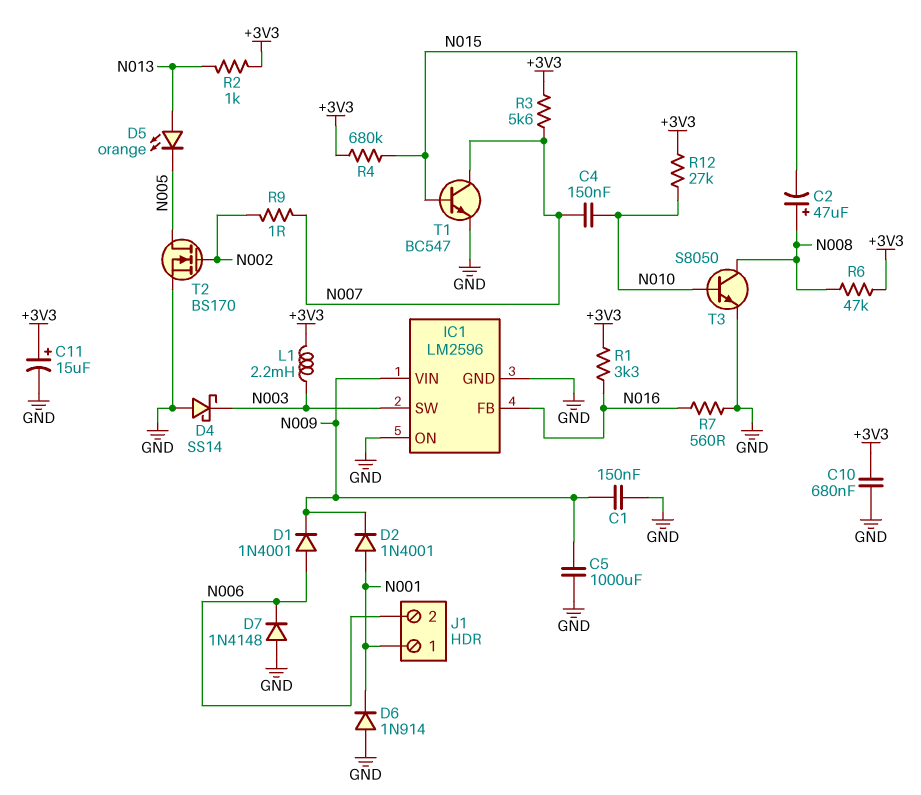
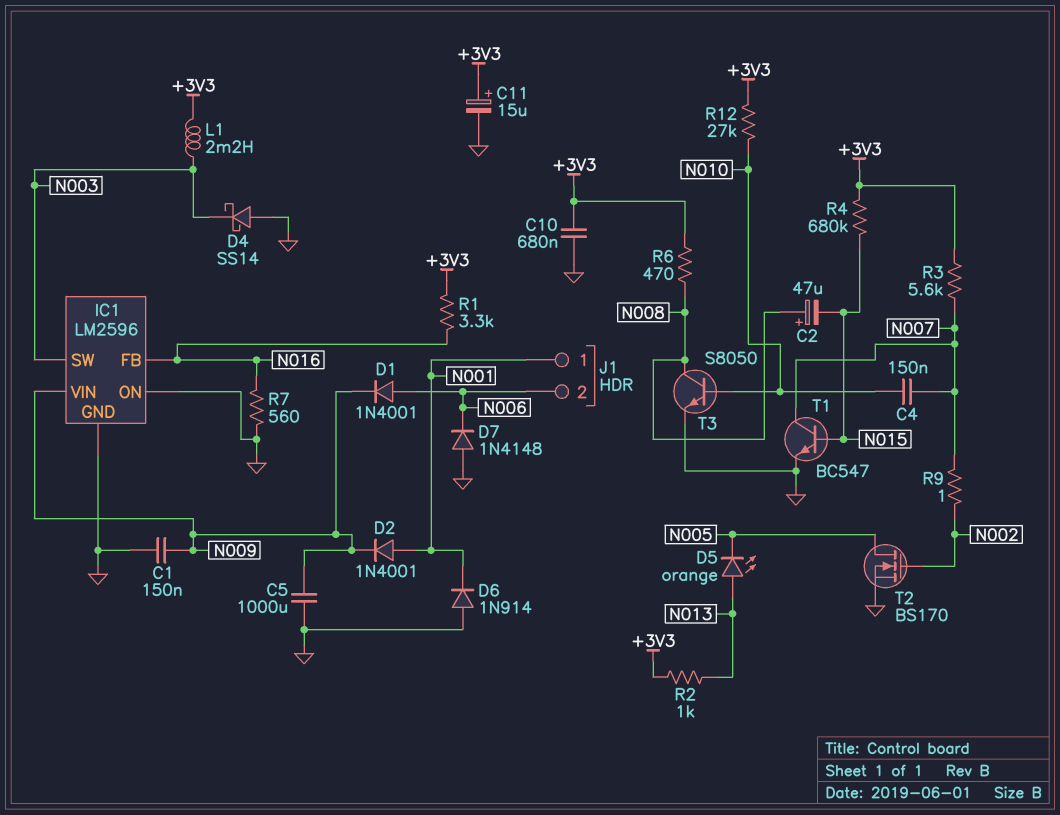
R6: 47k (+3V3, N008) -> 470 (+3V3, N008)

